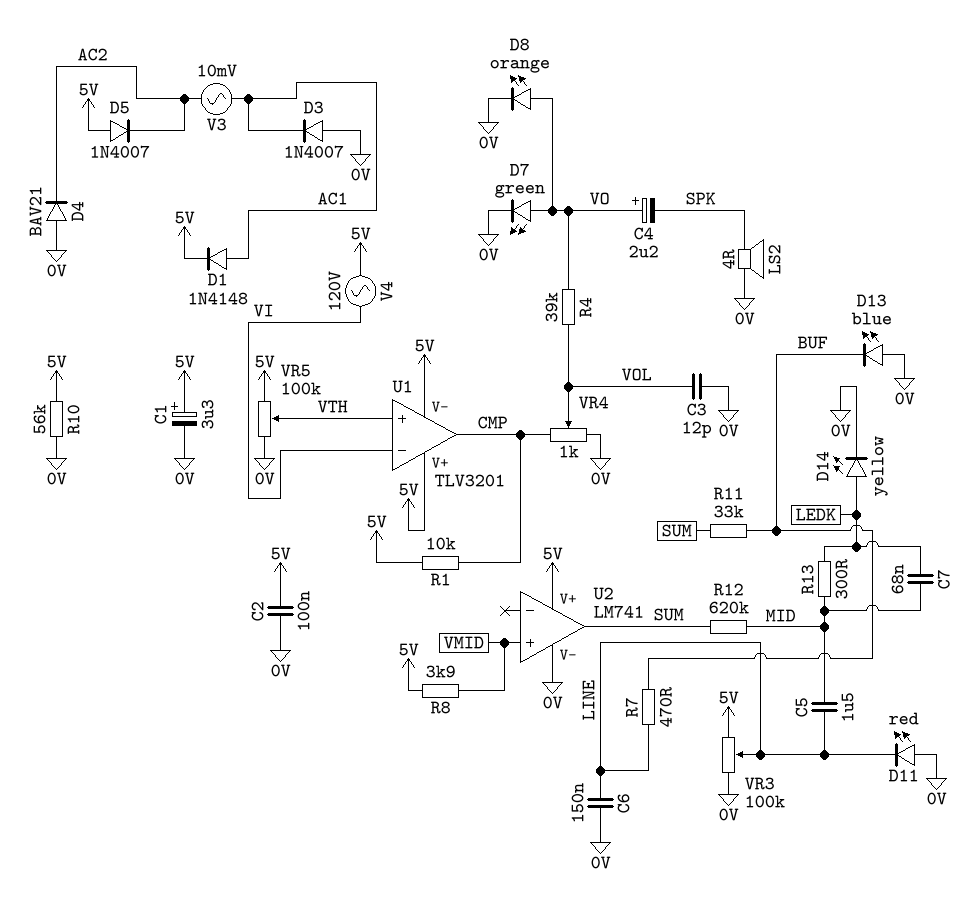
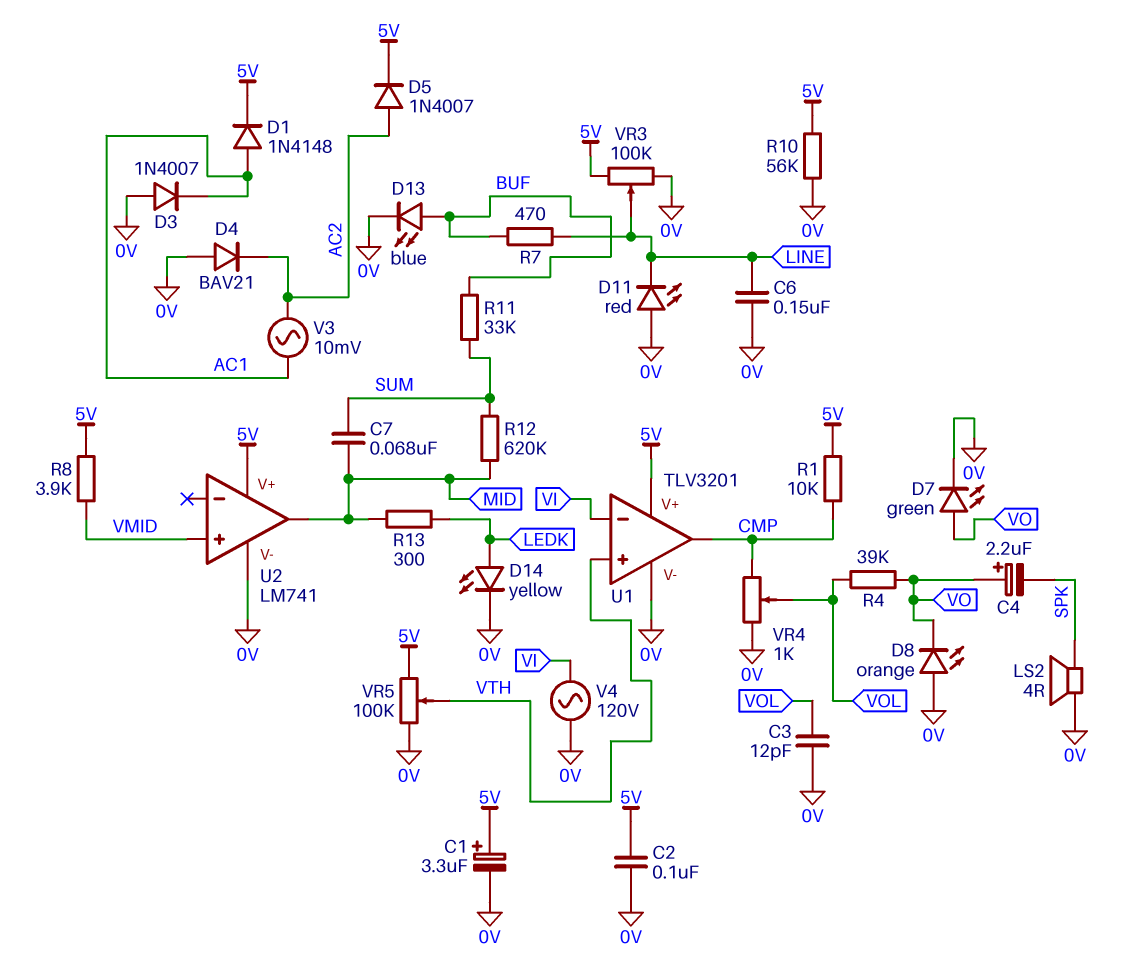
C5: 1.5uF (LINE, MID) -> none
C7: 68nF (LEDK, MID) -> 68nF (MID, SUM)
D5: diode 1N4007 (A 5V, K AC2) -> diode 1N4007 (A AC2, K 5V)
D8: LED orange (A VO, K 0V) -> LED orange (A 0V, K VO)
D13: LED blue (A 0V, K BUF) -> LED blue (A BUF, K 0V)
U1 pin V-: 5V -> 0V
U2 pin out: SUM -> MID
V4: AC 120V (5V, VI) -> AC 120V (0V, VI)

